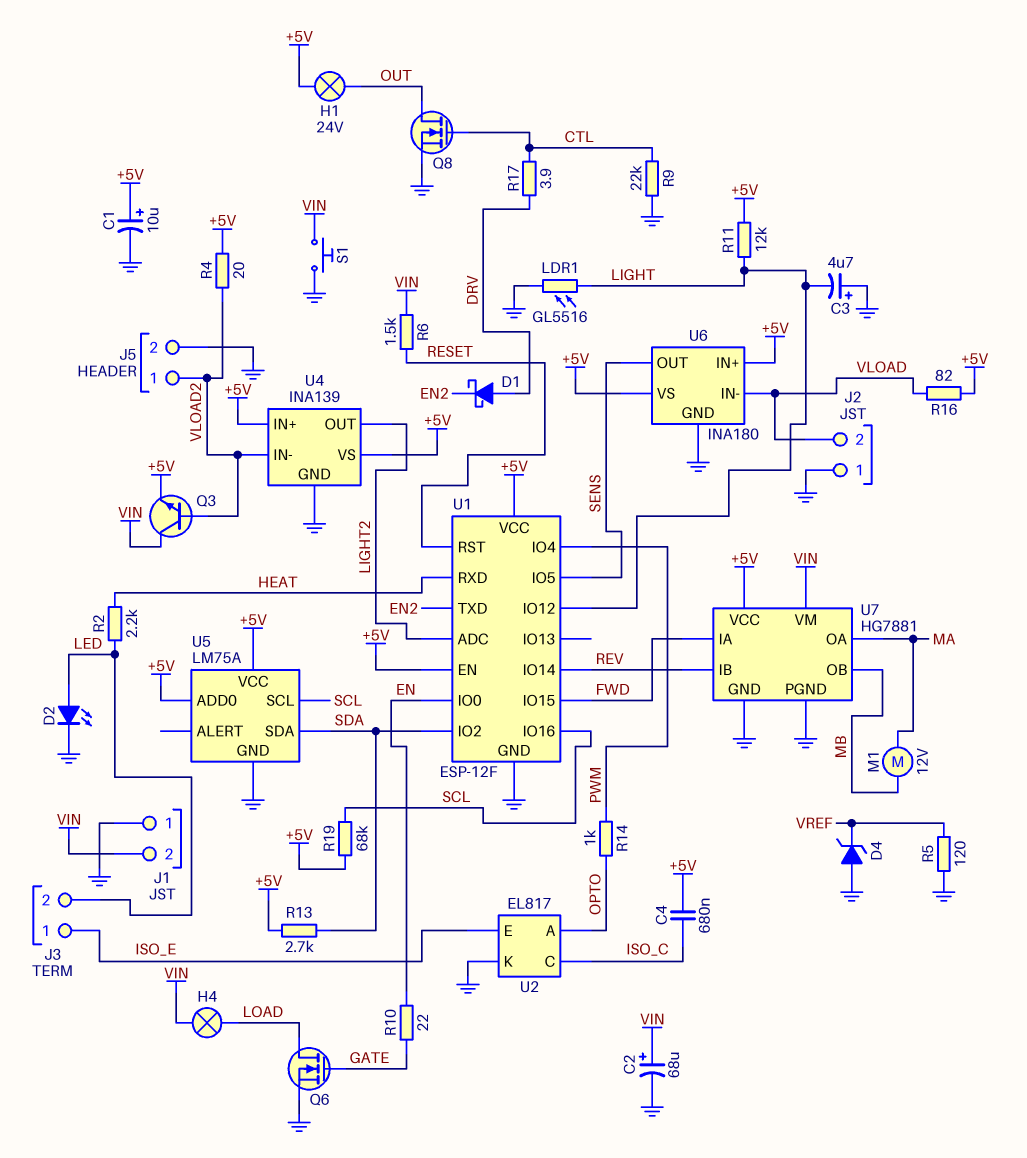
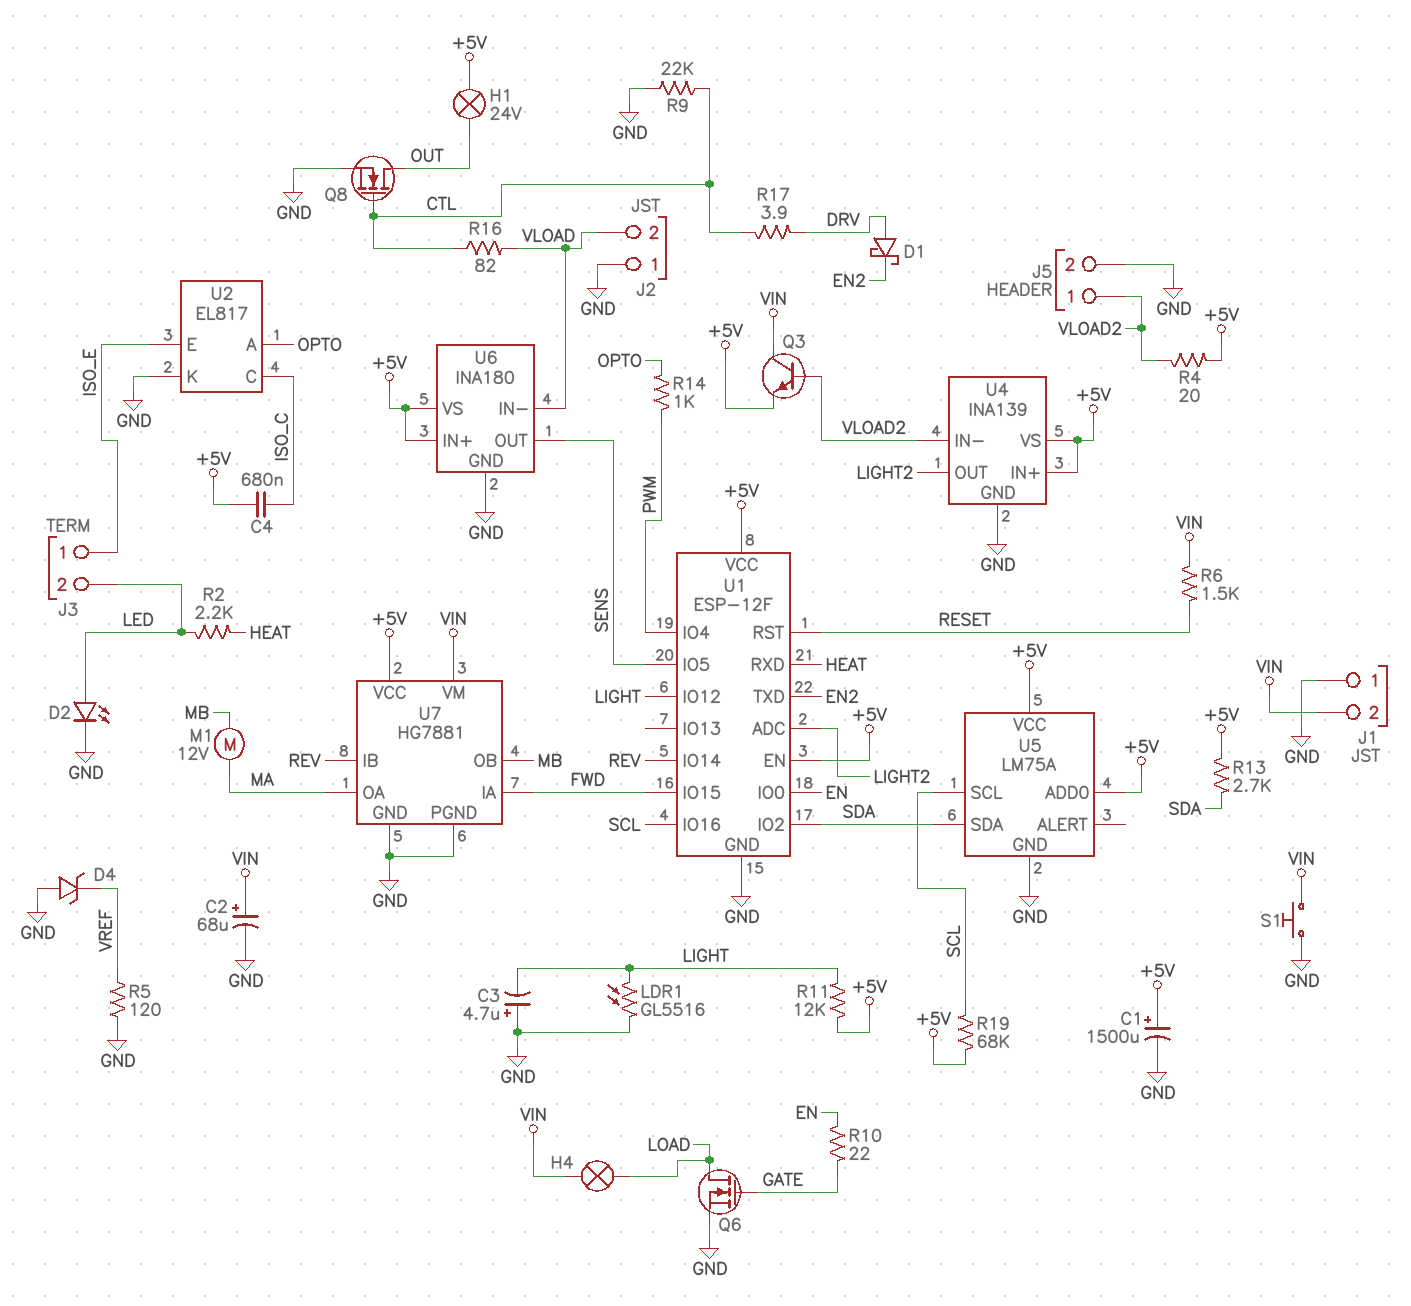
C1: 10uF (plus +5V, minus GND) -> 1500uF (plus +5V, minus GND)
R16: 82 (+5V, VLOAD) -> 82 (CTL, VLOAD)

